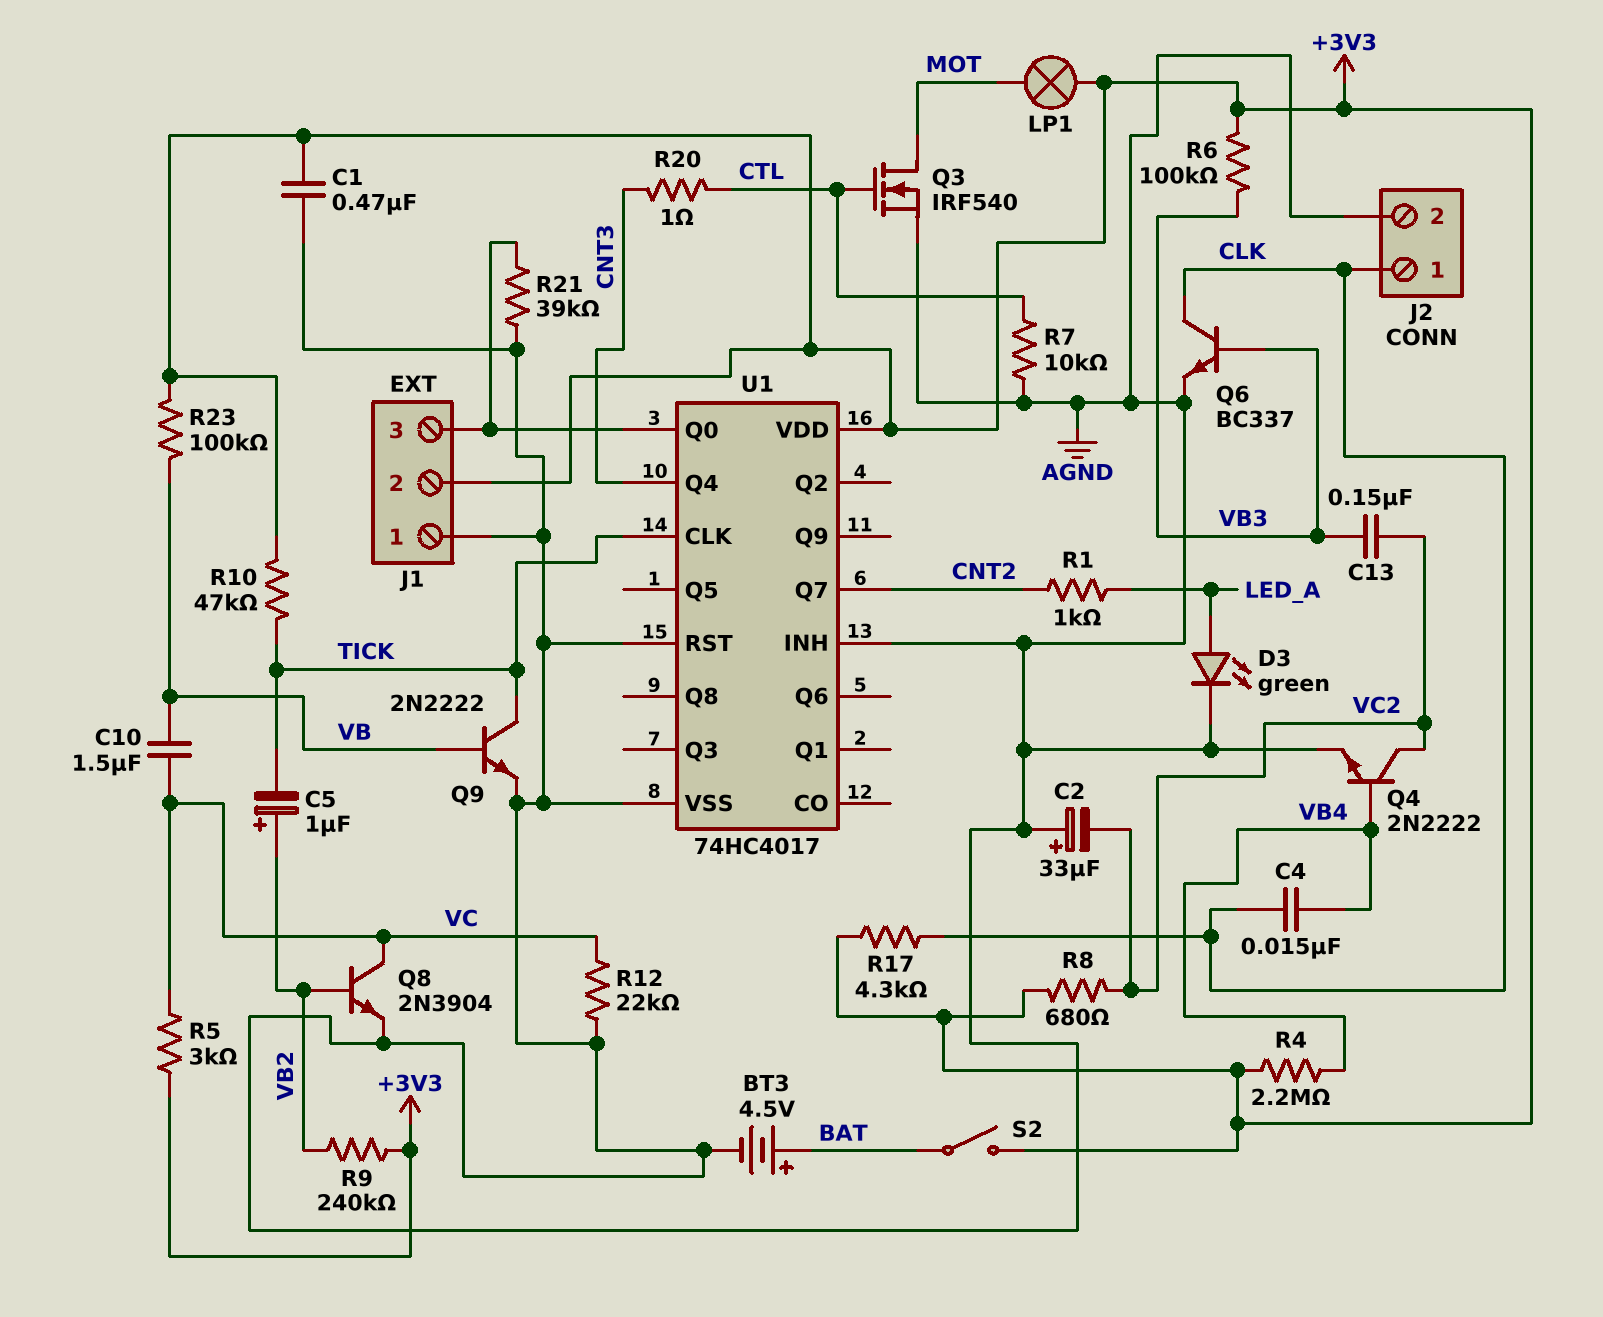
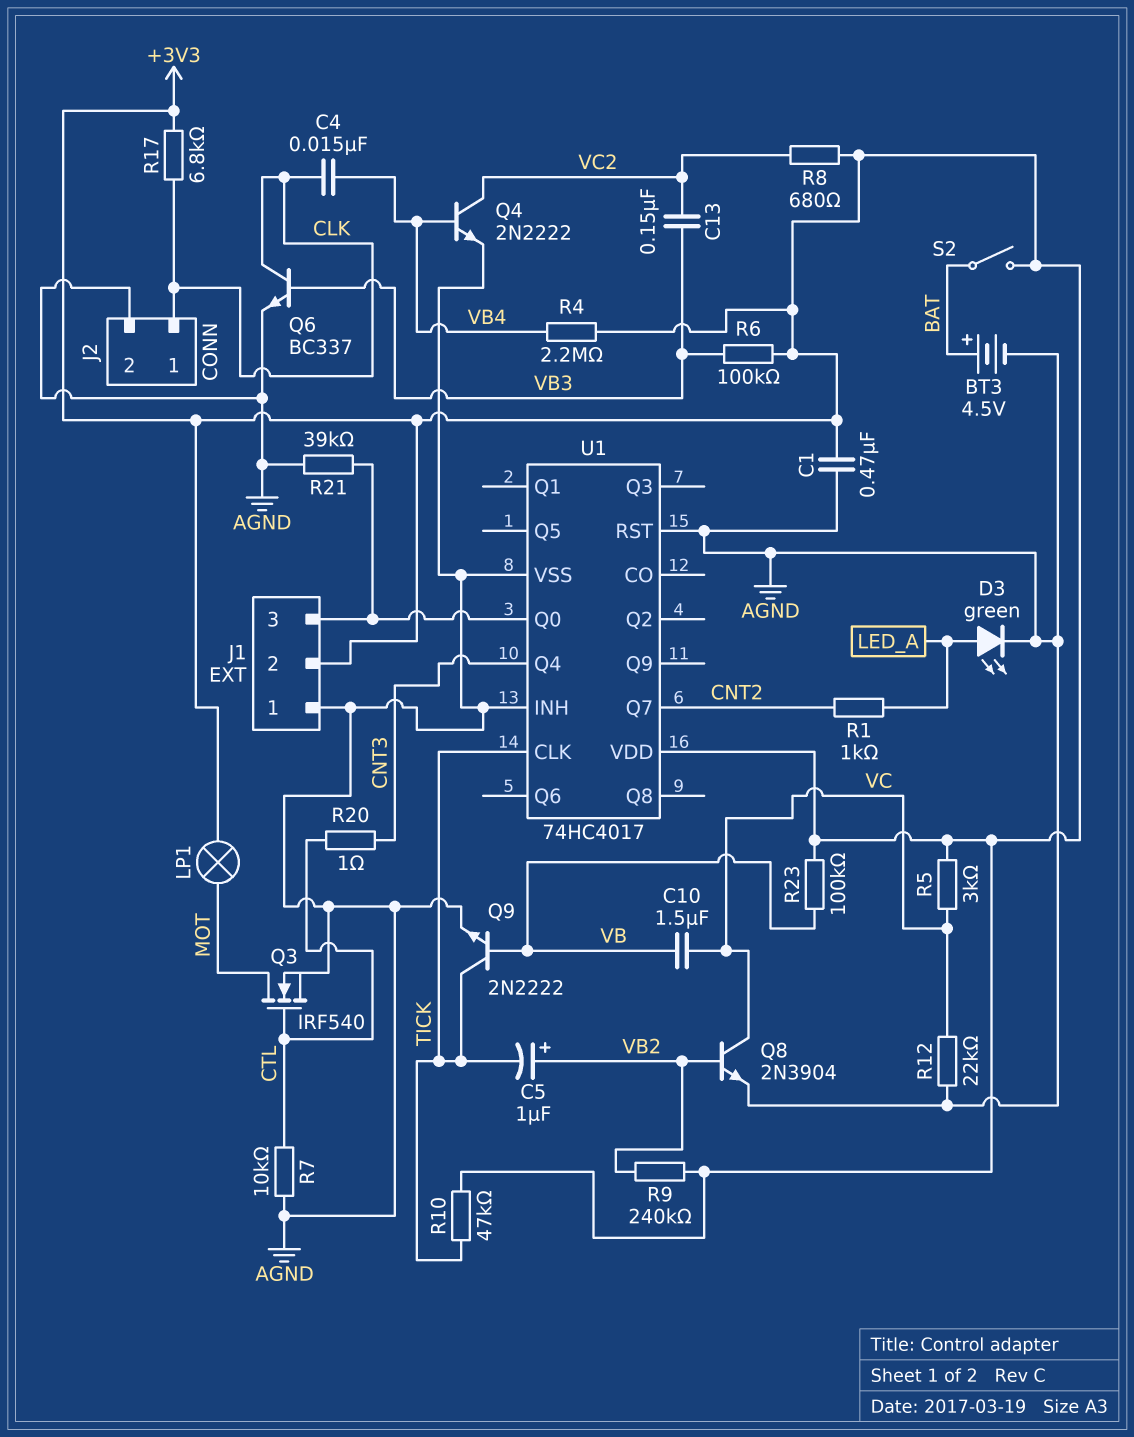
C2: 33uF (plus AGND, minus VC2) -> none
R17: 4.3k (+3V3, CLK) -> 6.8k (+3V3, CLK)

